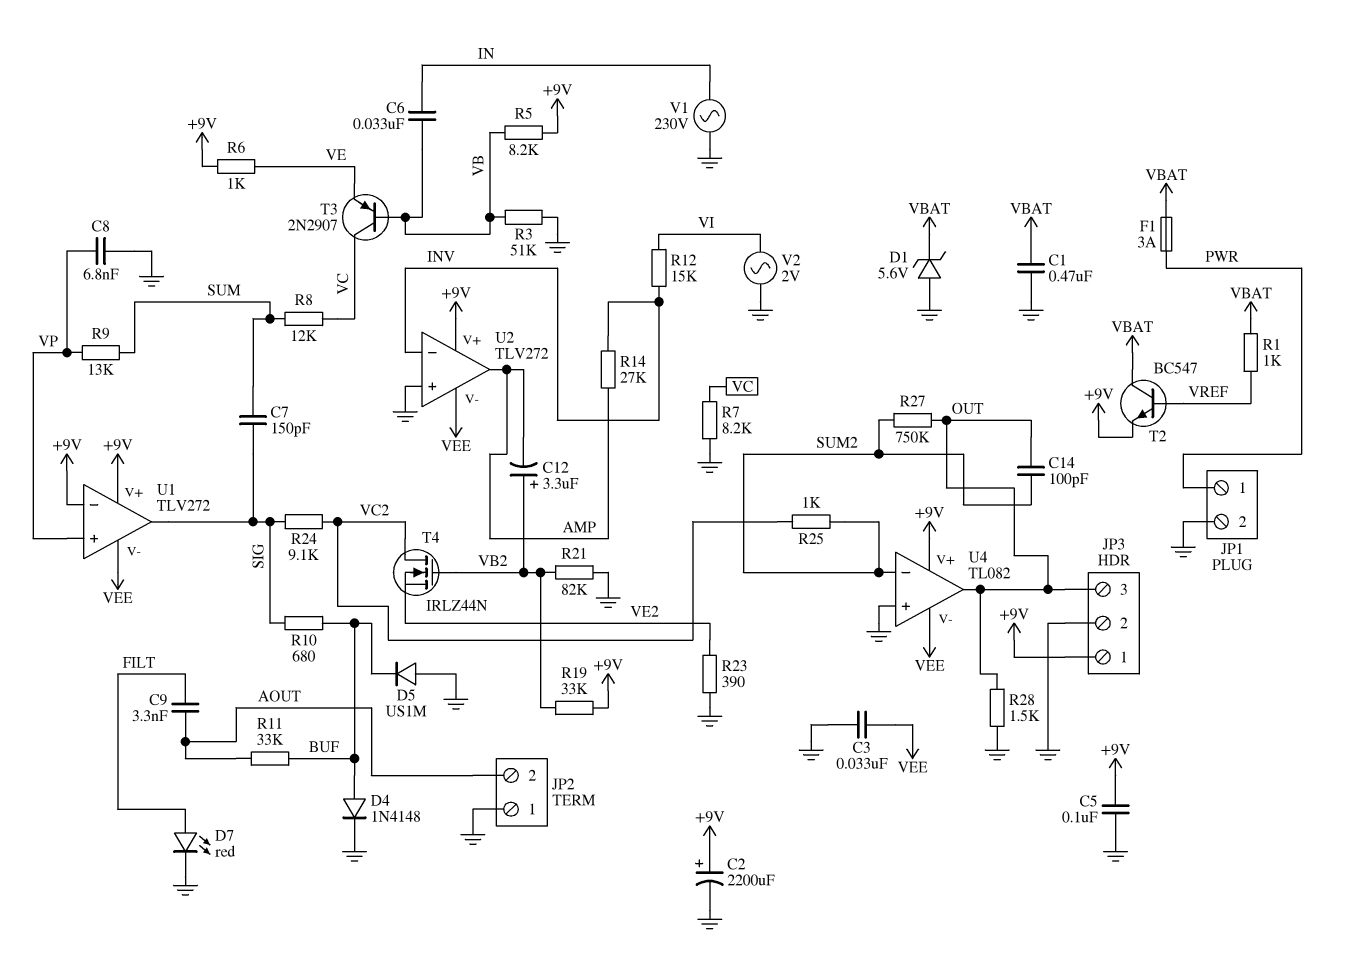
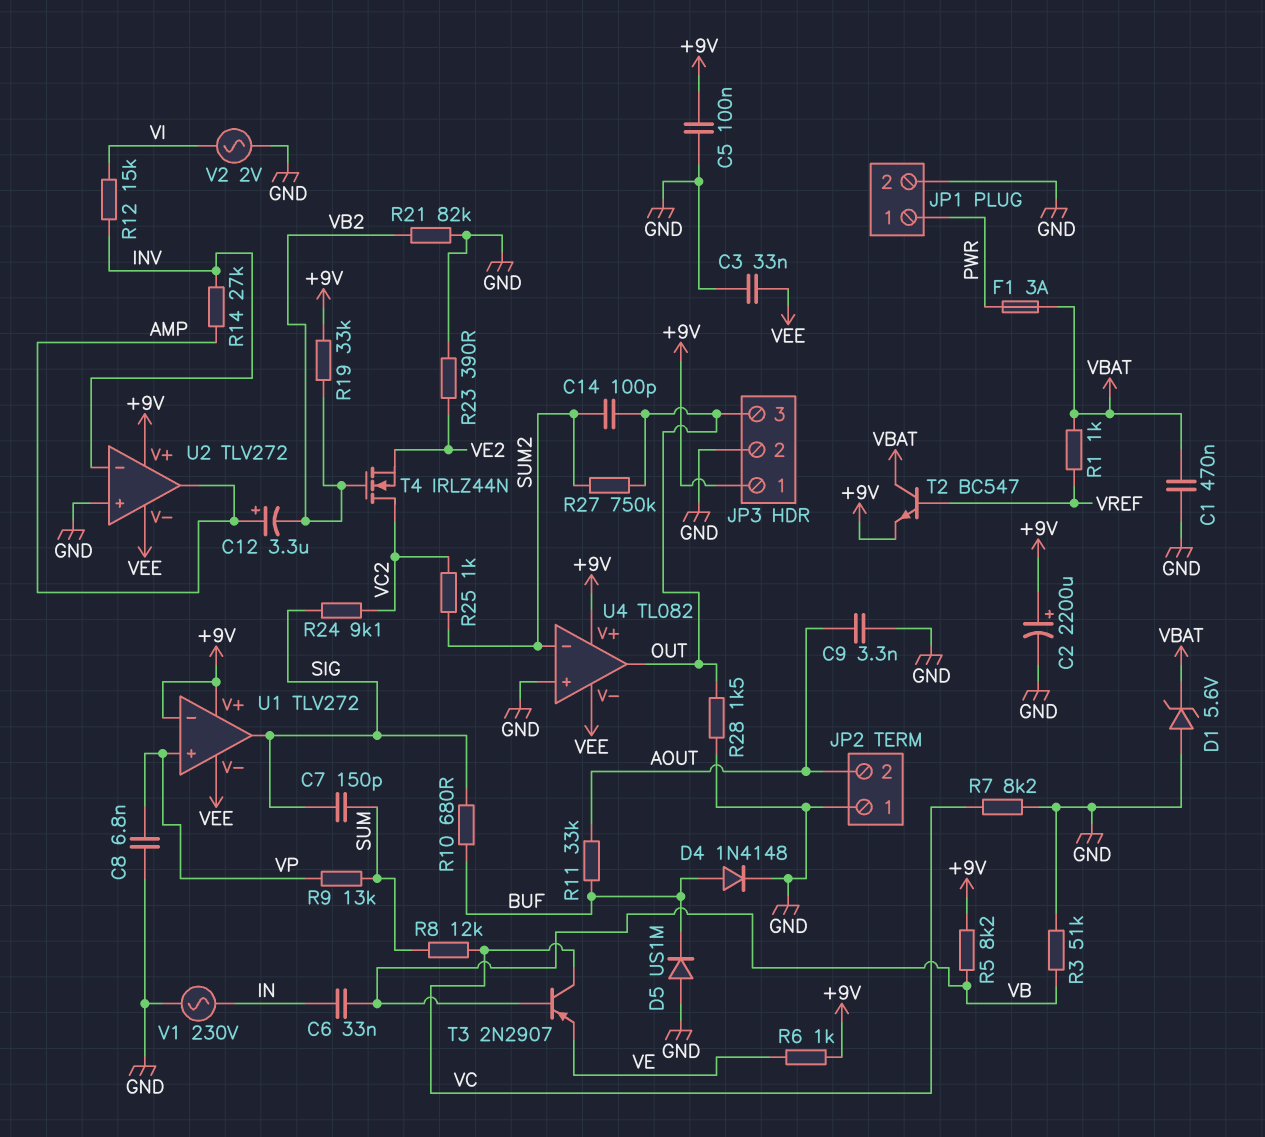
C9: 3.3nF (AOUT, FILT) -> 3.3nF (AOUT, GND)
C12: 3.3uF (plus VB2, minus AMP) -> 3.3uF (plus AMP, minus VB2)
D7: LED red (A FILT, K GND) -> none

